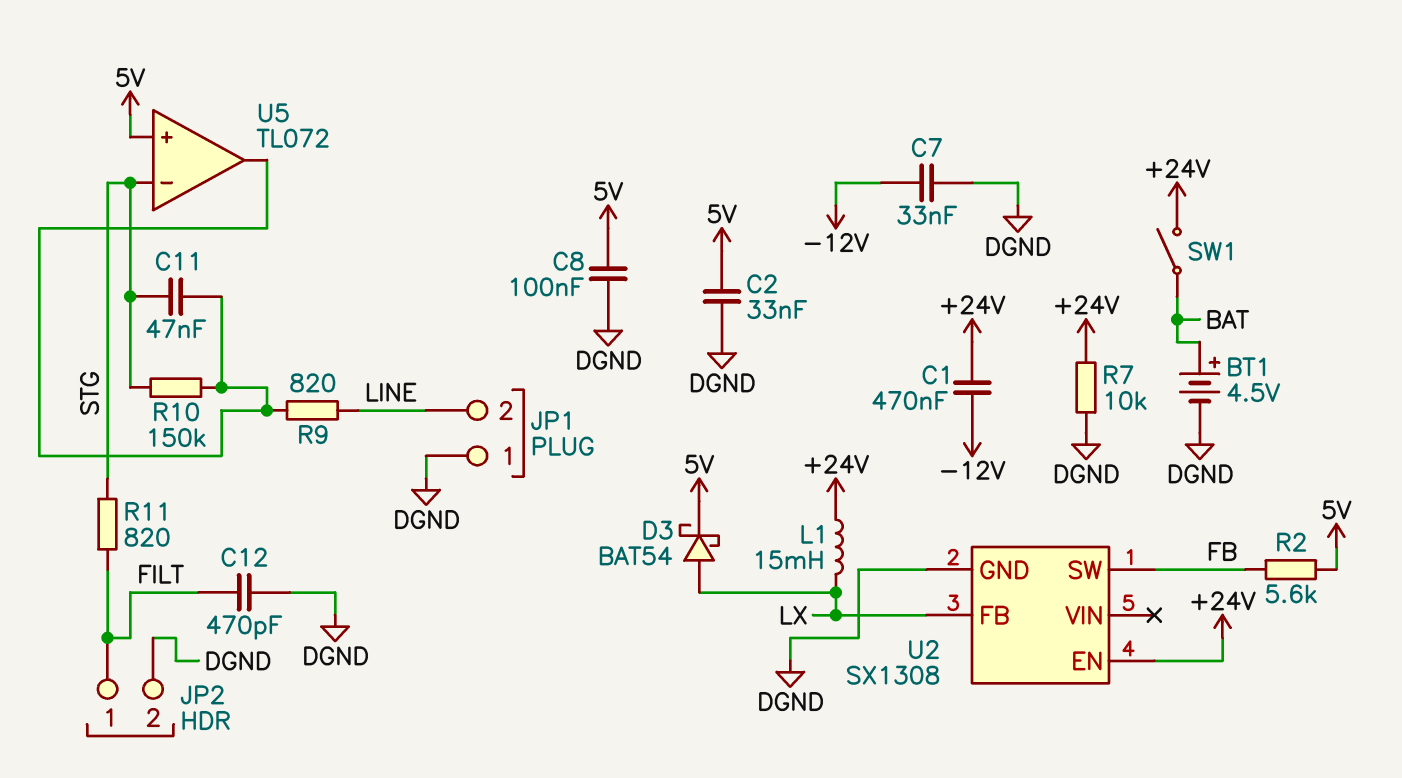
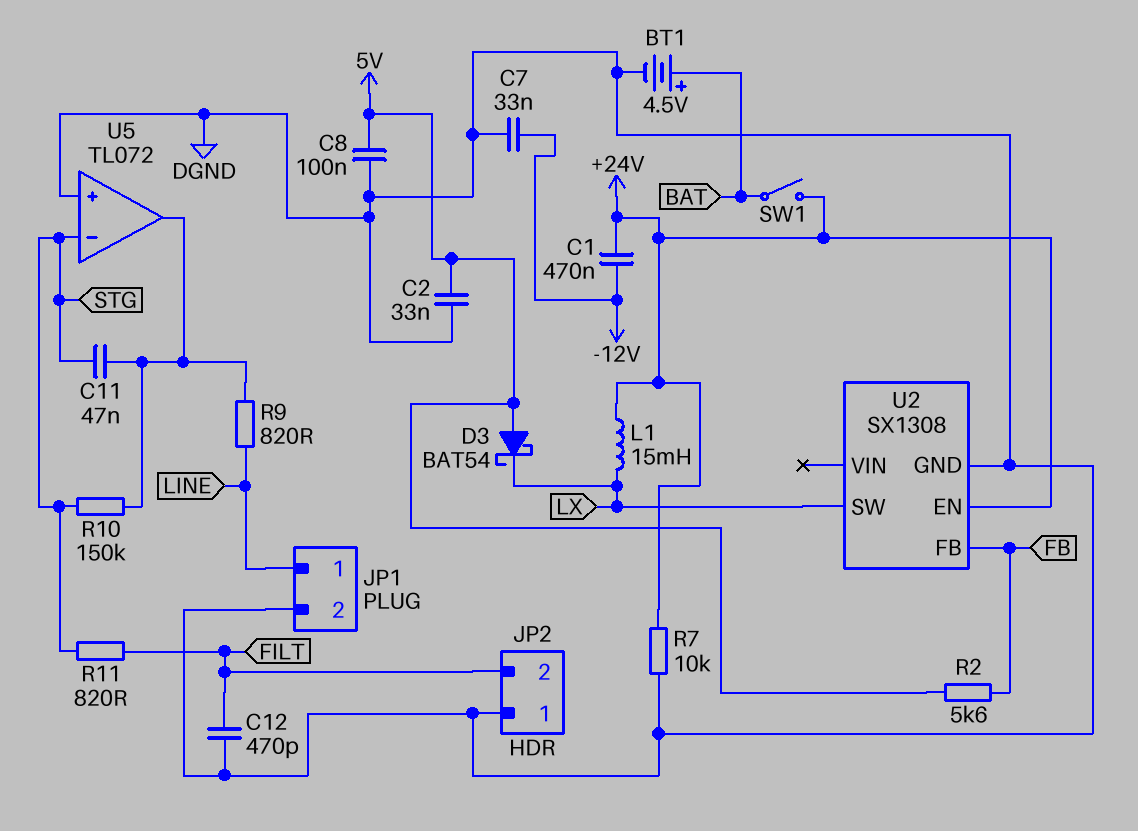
D3: schottky BAT54 (A LX, K 5V) -> schottky BAT54 (A 5V, K LX)
JP1 pin 1: DGND -> LINE
JP1 pin 2: LINE -> DGND
JP2 pin 1: FILT -> DGND
JP2 pin 2: DGND -> FILT
U2 pin FB: LX -> FB
U2 pin SW: FB -> LX
U5 pin in+: 5V -> DGND

